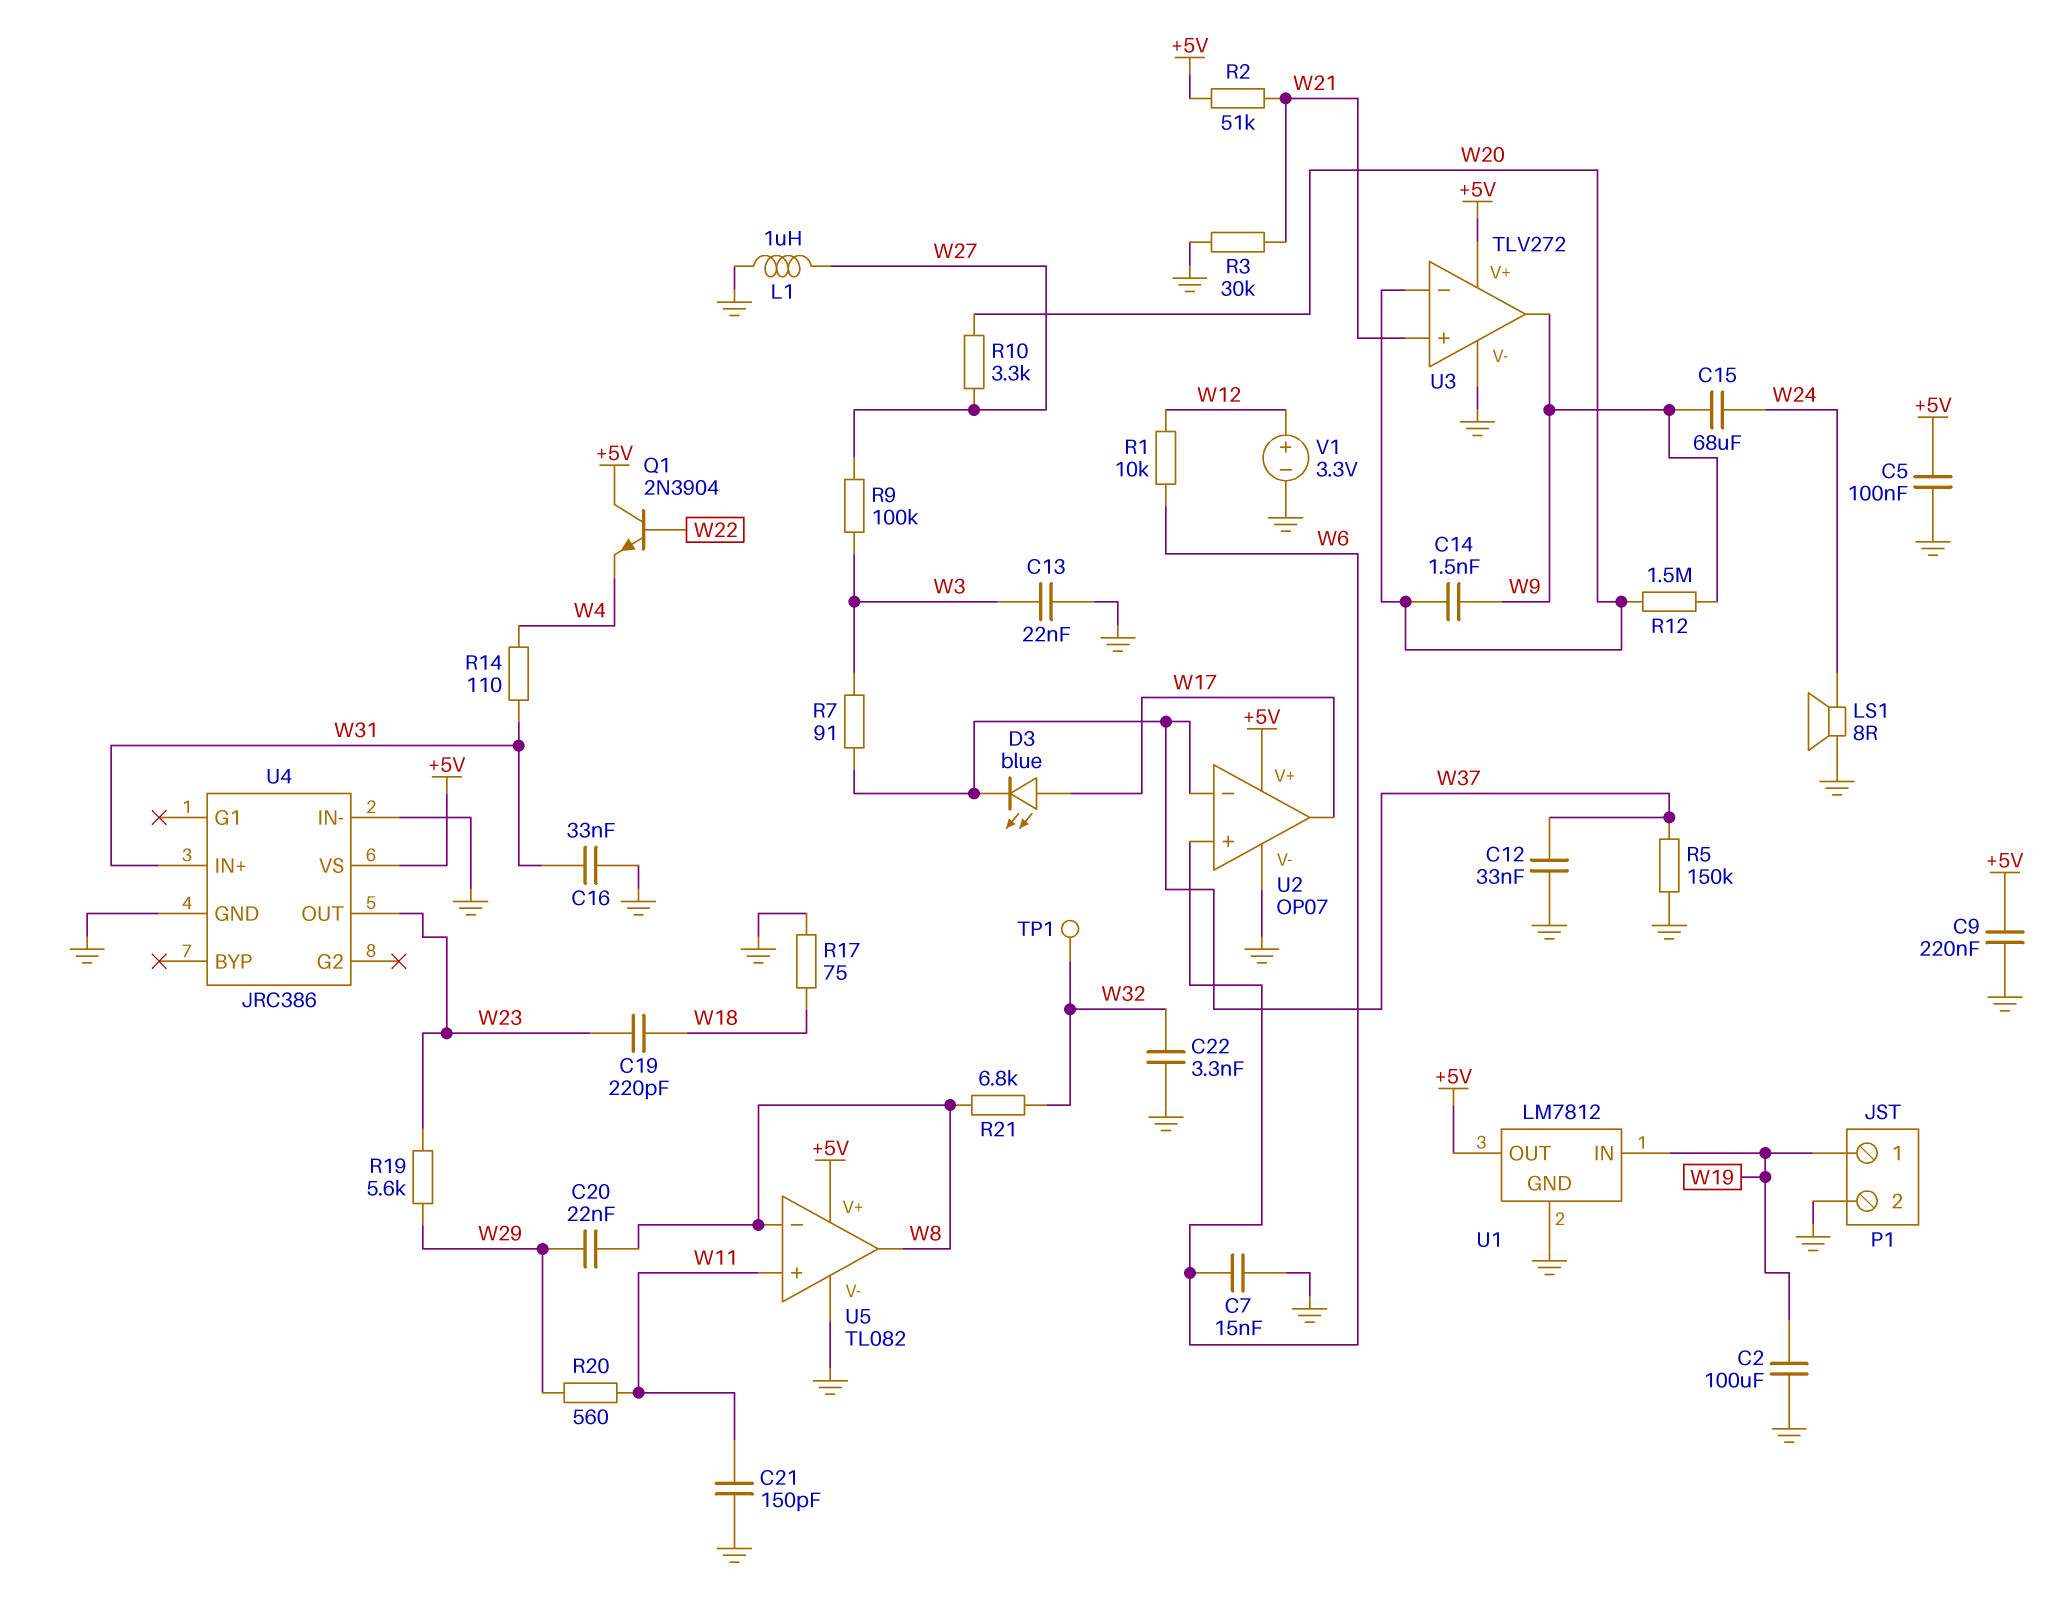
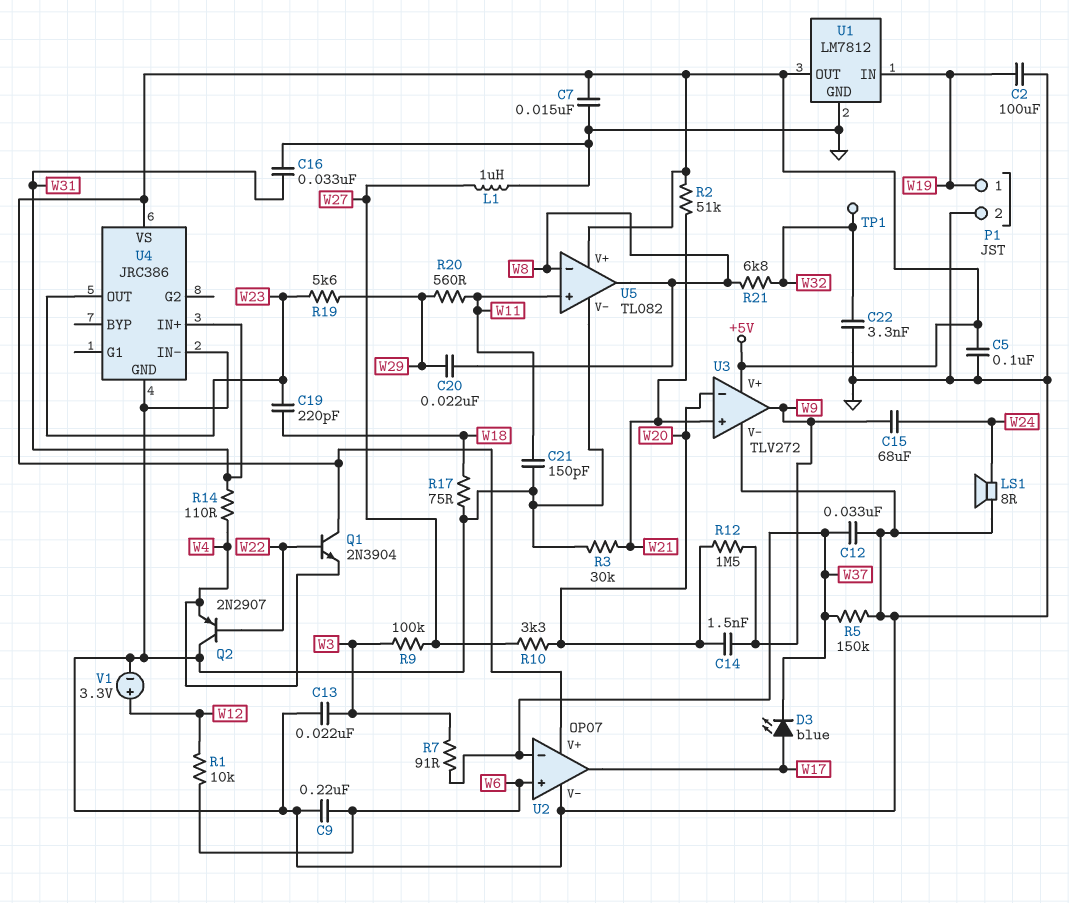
C7: 15nF (GND, W6) -> 15nF (+5V, GND)
C9: 220nF (+5V, GND) -> 220nF (GND, W6)
Q2: none -> PNP 2N2907 (B W22, C GND, E W4)

